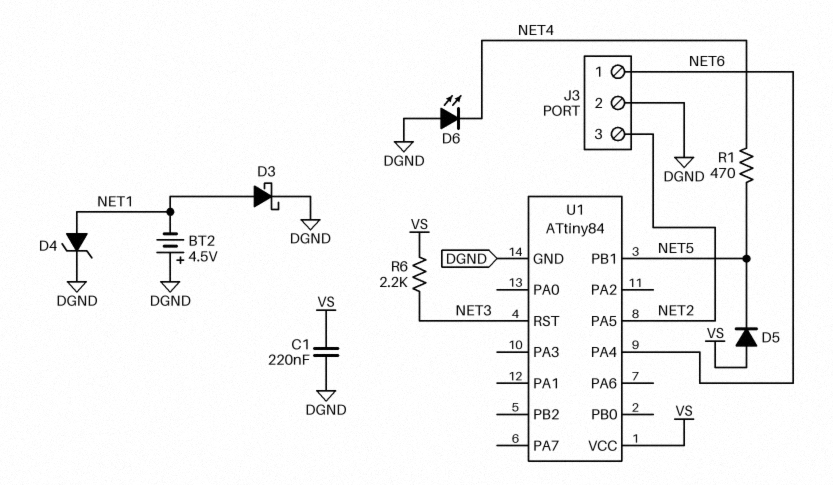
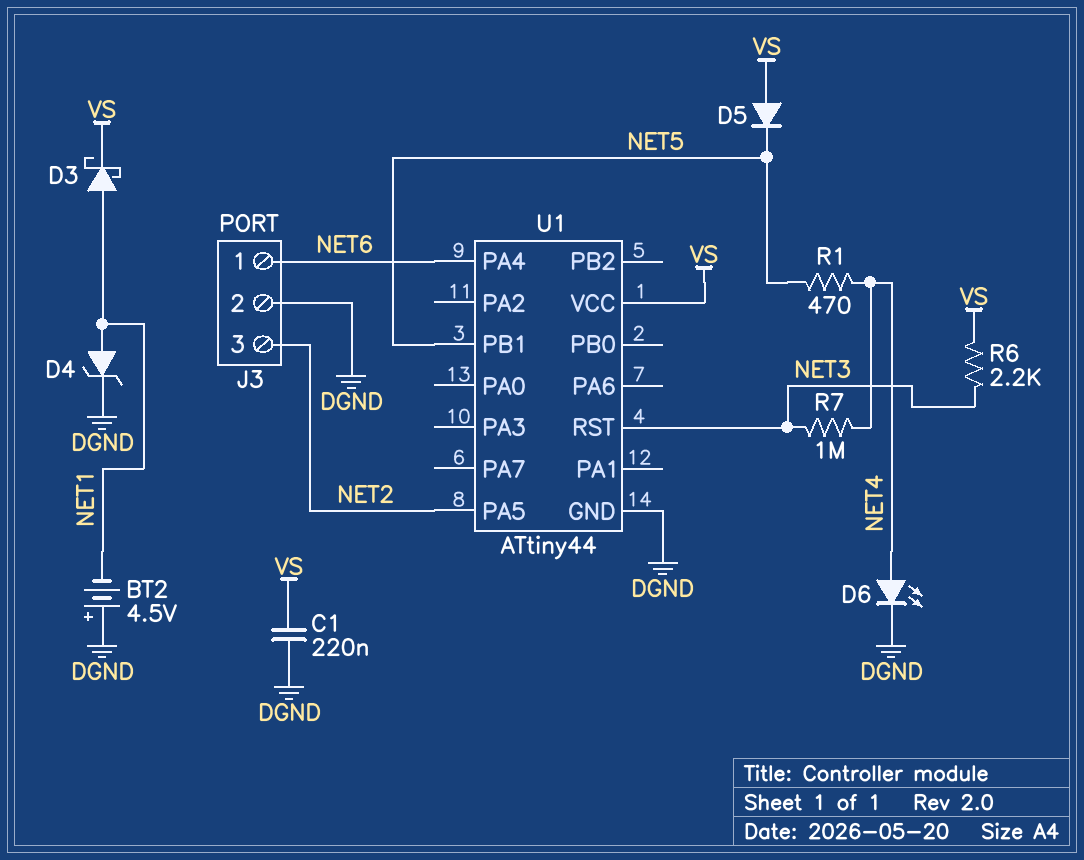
D3: schottky (A NET1, K DGND) -> schottky (A NET1, K VS)
D6: LED (A DGND, K NET4) -> LED (A NET4, K DGND)
R7: none -> 1M (NET3, NET4)
U1: ATtiny84 -> ATtiny44

